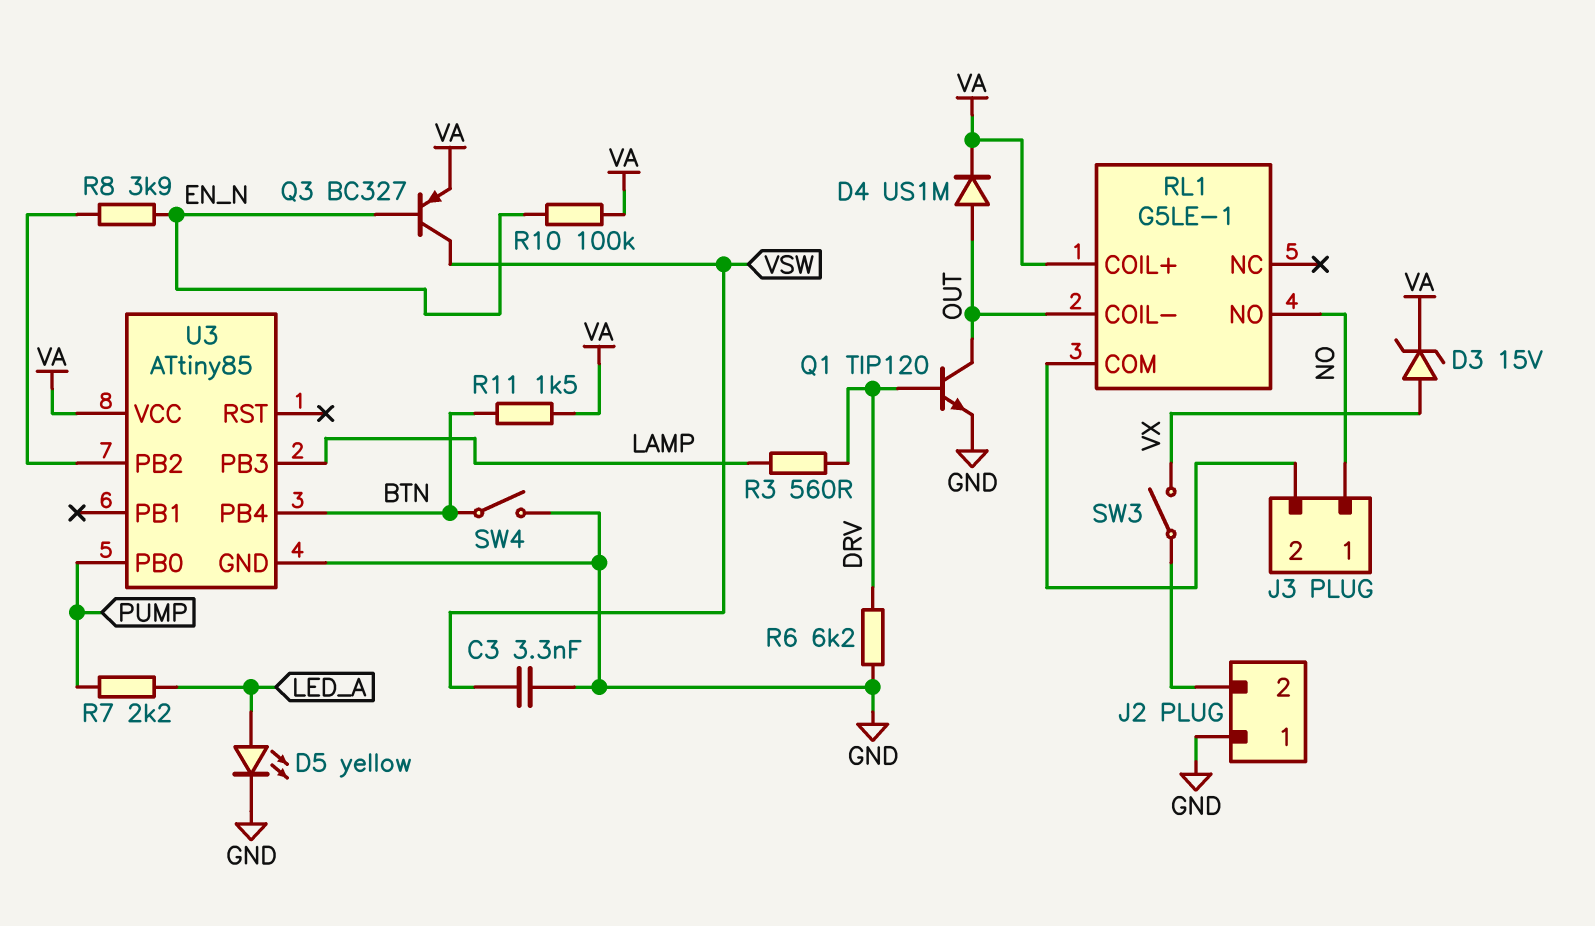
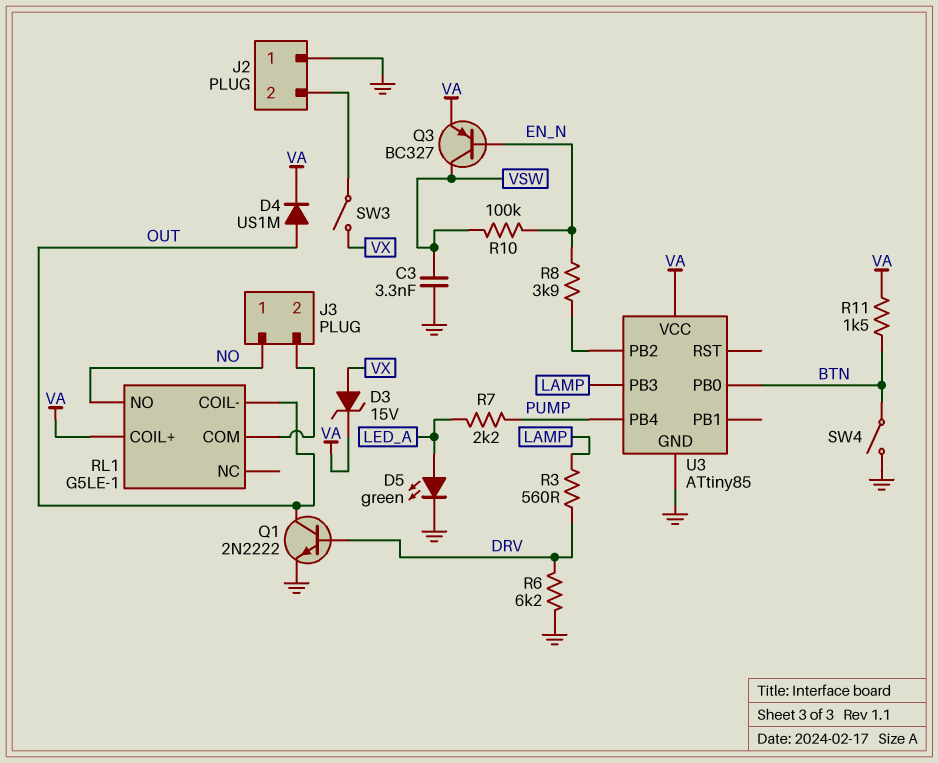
D5: LED yellow (A LED_A, K GND) -> LED green (A LED_A, K GND)
Q1: NPN TIP120 (B DRV, C OUT, E GND) -> NPN 2N2222 (B DRV, C OUT, E GND)
R10: 100k (EN_N, VA) -> 100k (EN_N, VSW)
U3 pin PB0: PUMP -> BTN
U3 pin PB4: BTN -> PUMP

